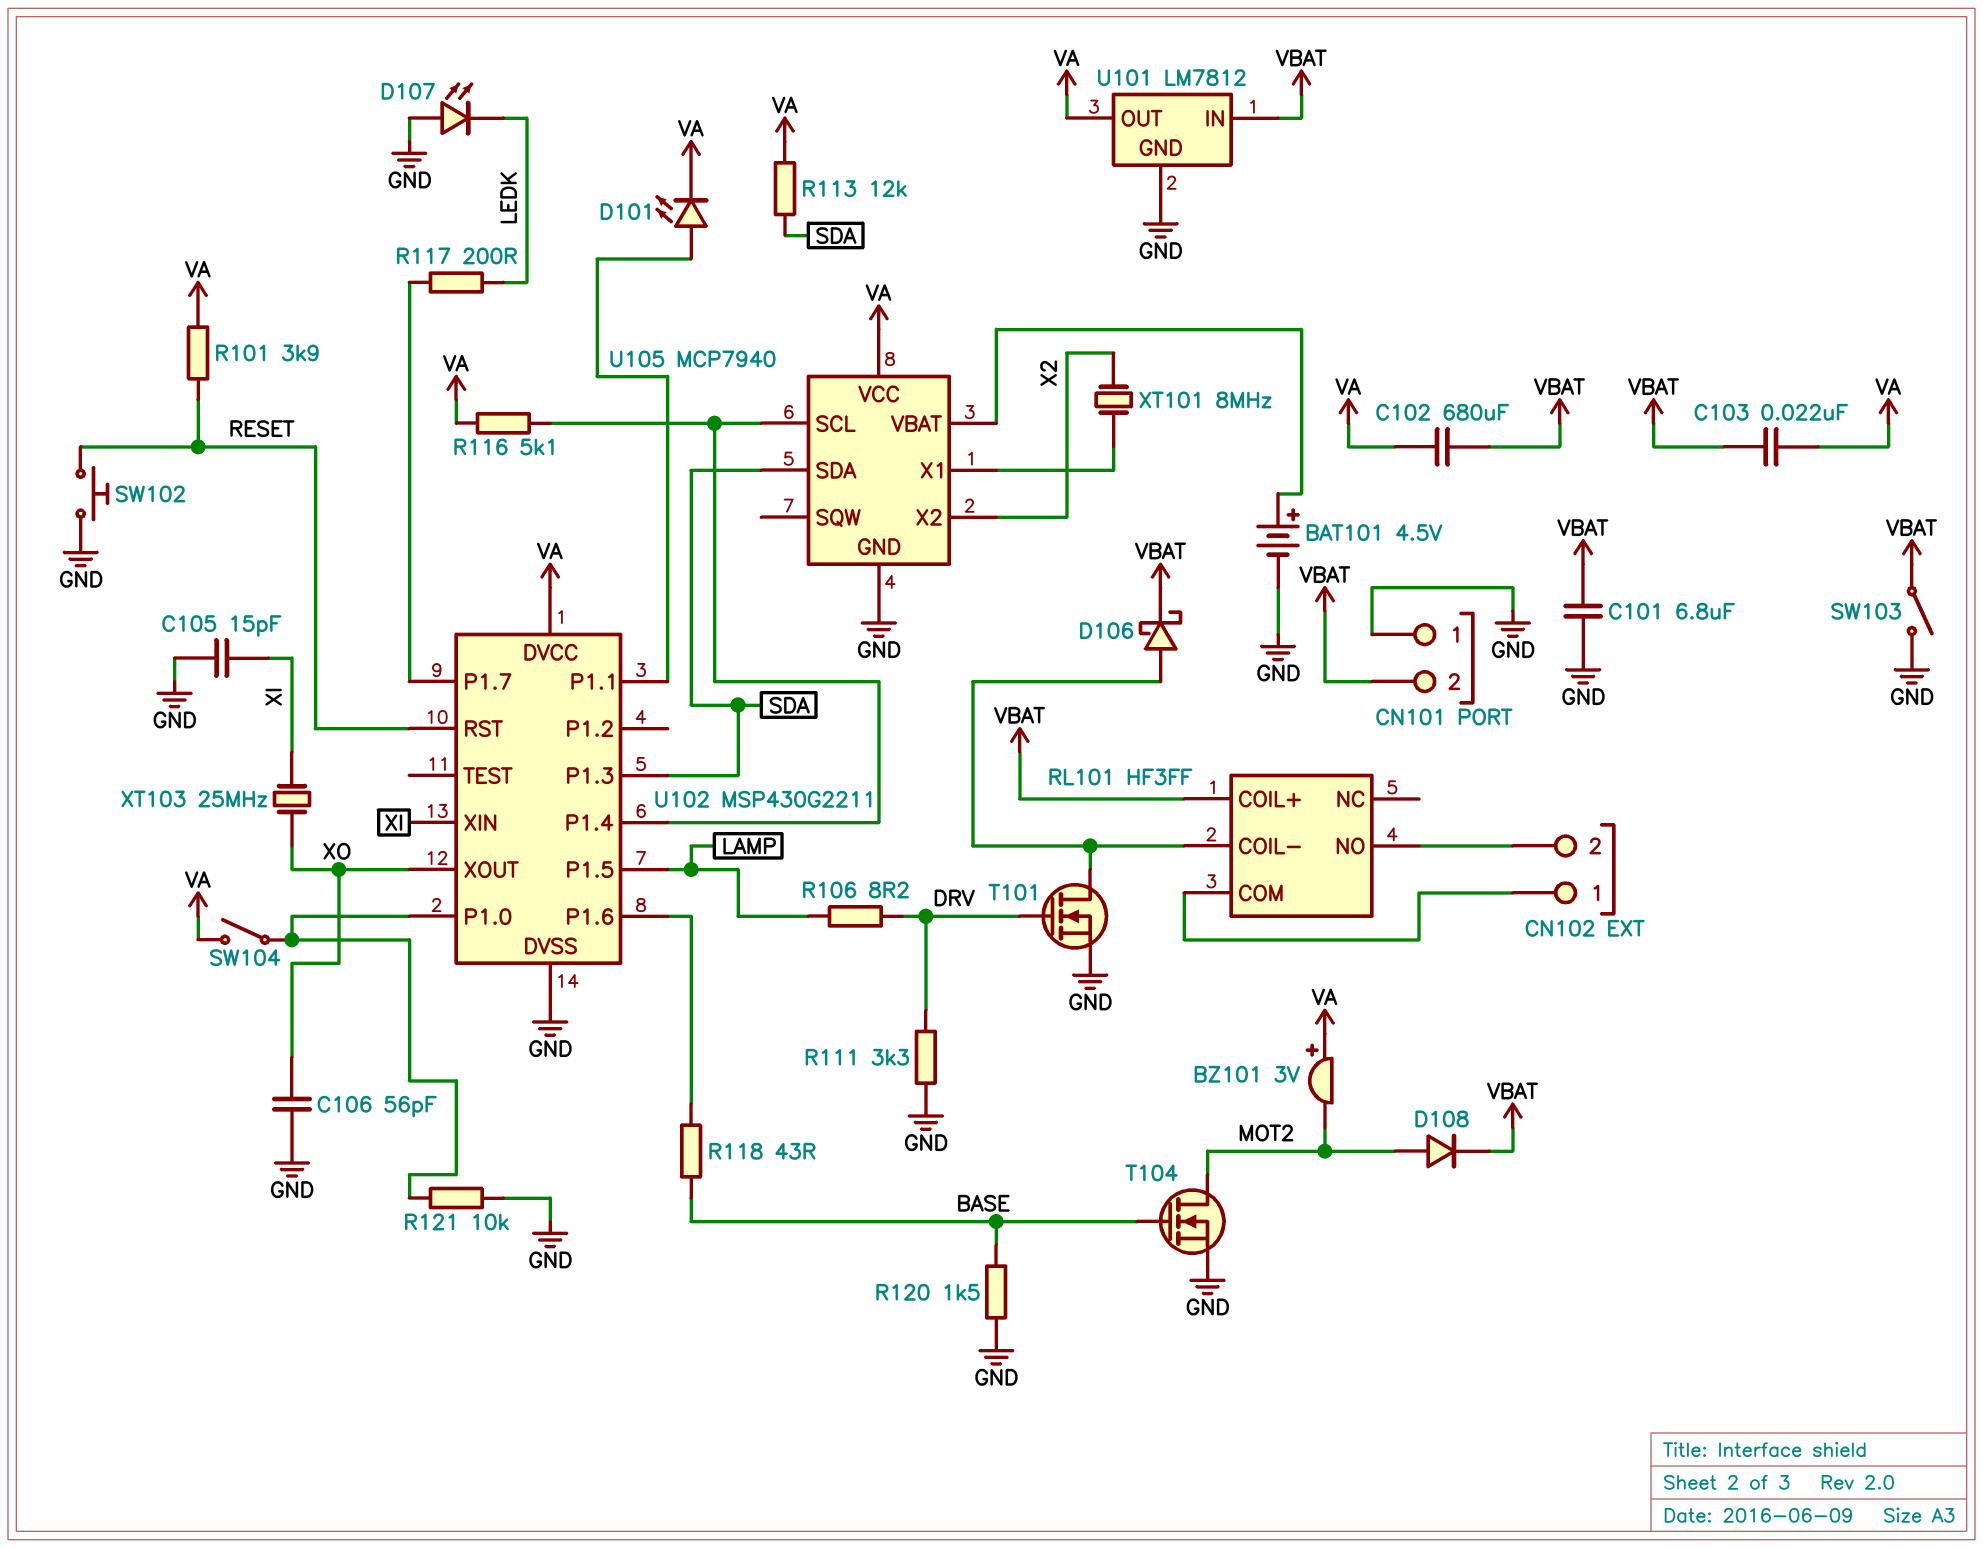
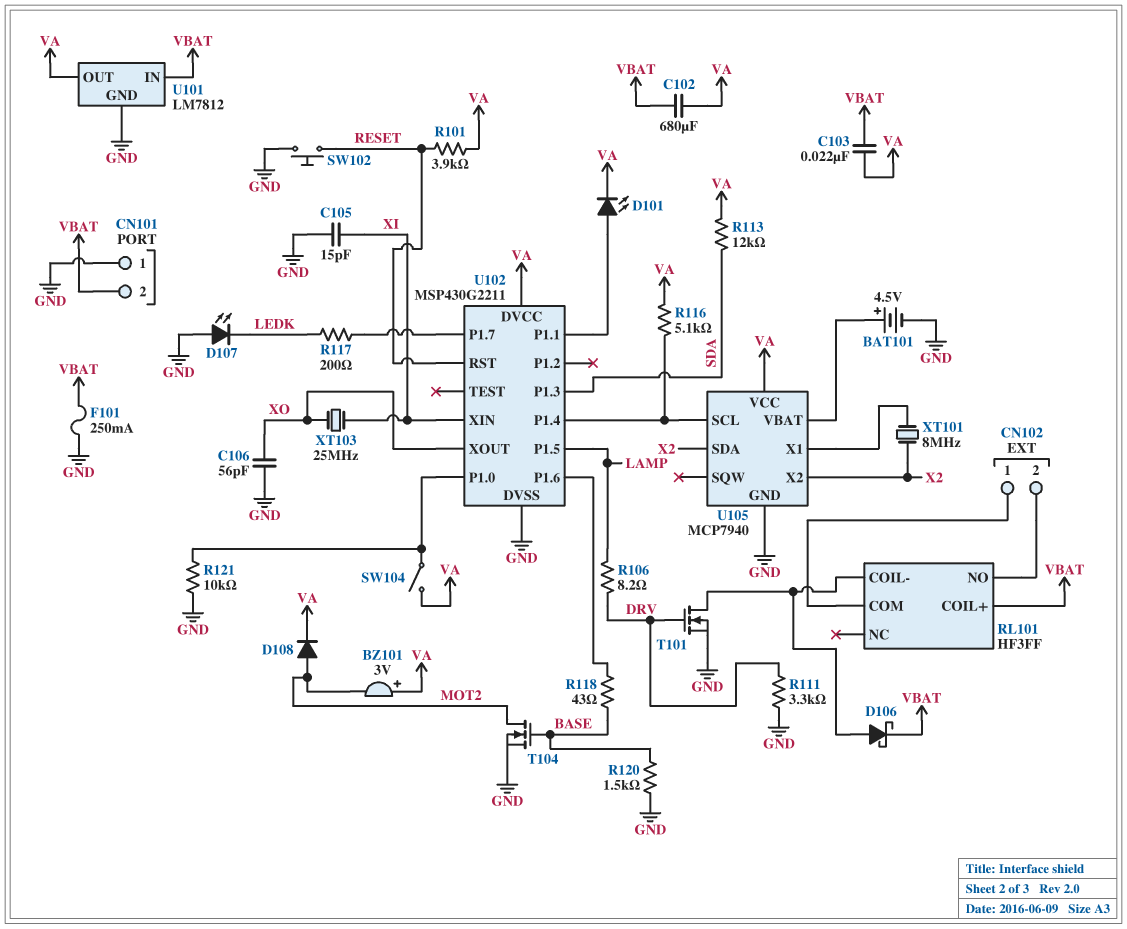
C101: 6.8uF (GND, VBAT) -> none
D108: diode (A MOT2, K VBAT) -> diode (A MOT2, K VA)
F101: none -> 250mA (GND, VBAT)
SW103: switch (GND, VBAT) -> none
U105 pin SDA: SDA -> X2

